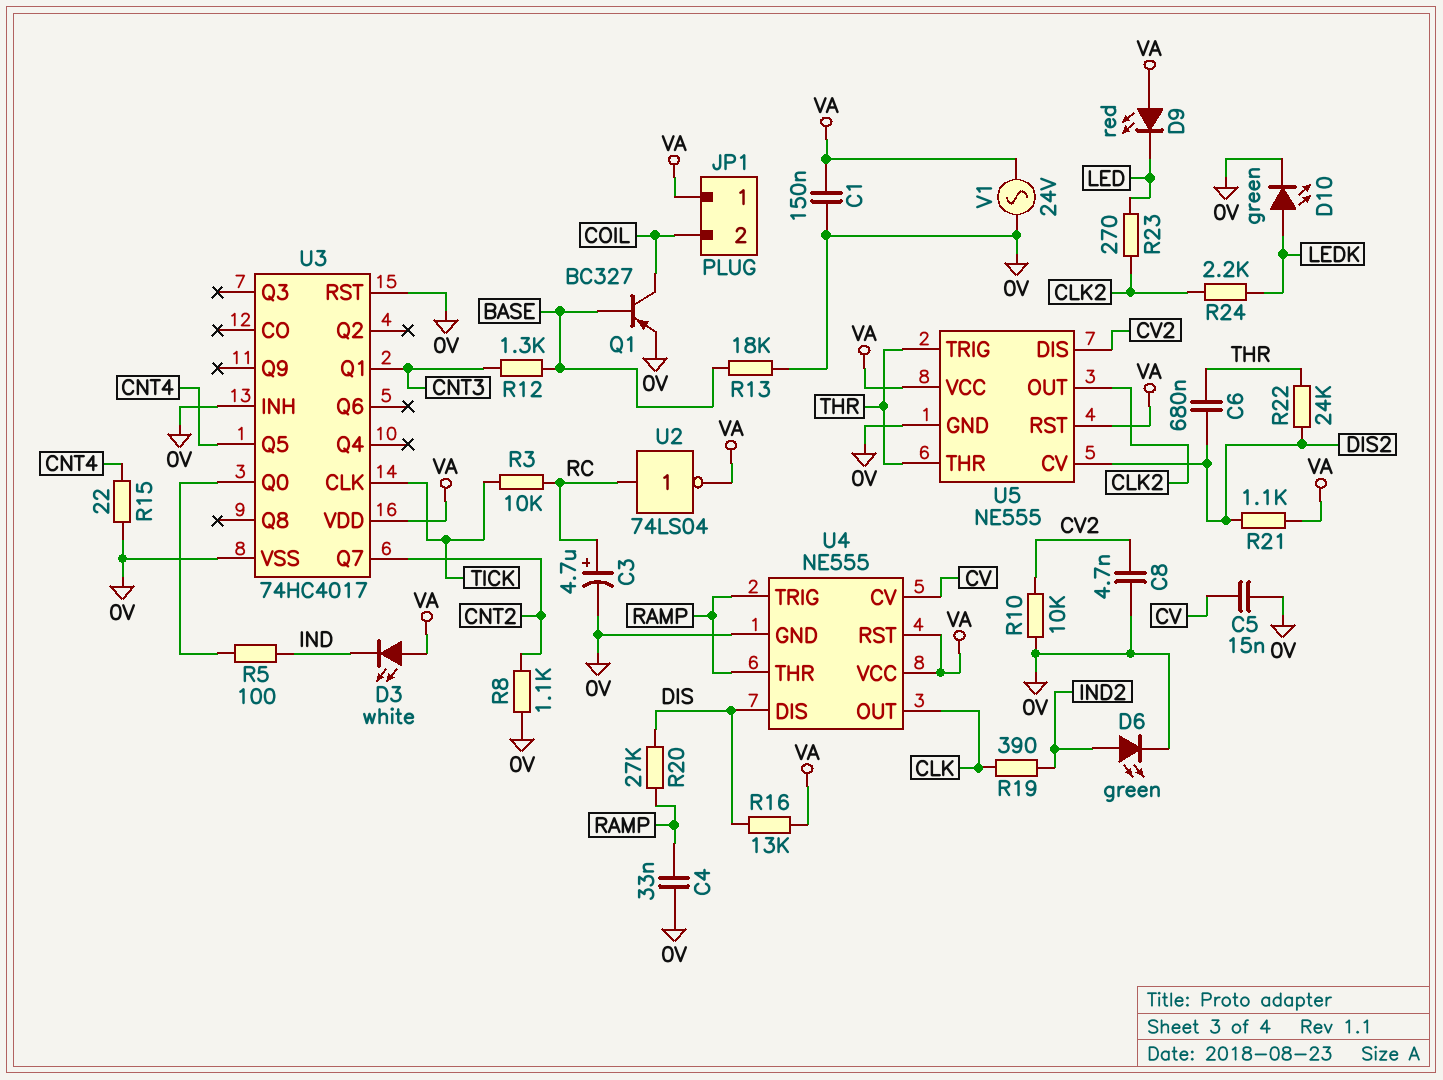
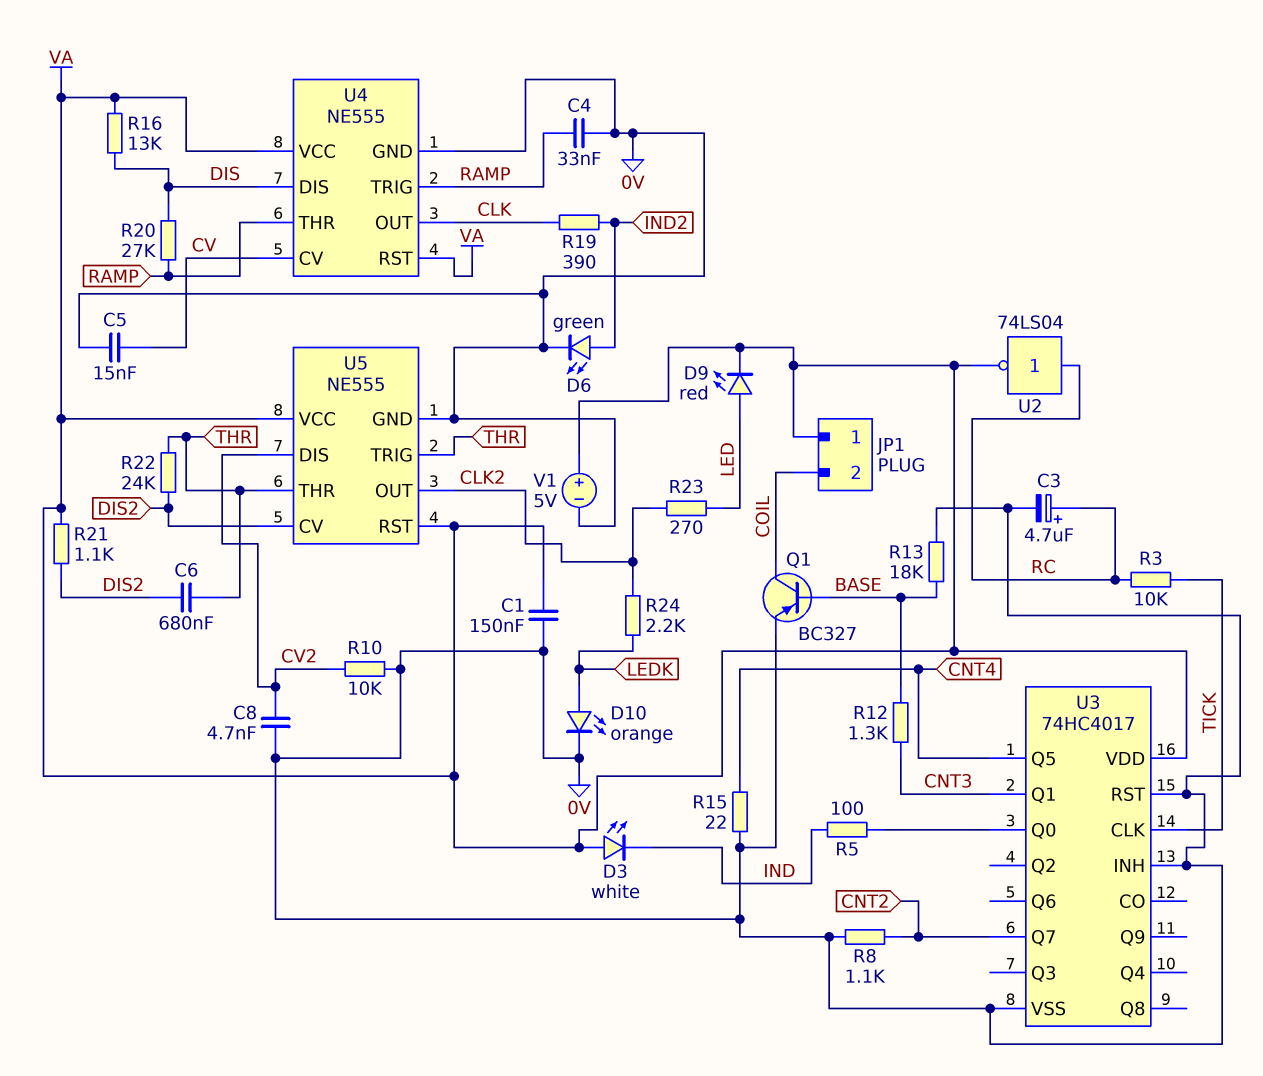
D9: LED red (A VA, K LED) -> LED red (A LED, K VA)
D10: LED green (A LEDK, K 0V) -> LED orange (A LEDK, K 0V)
V1: AC 24V (0V, VA) -> 5V (plus VA, minus 0V)

